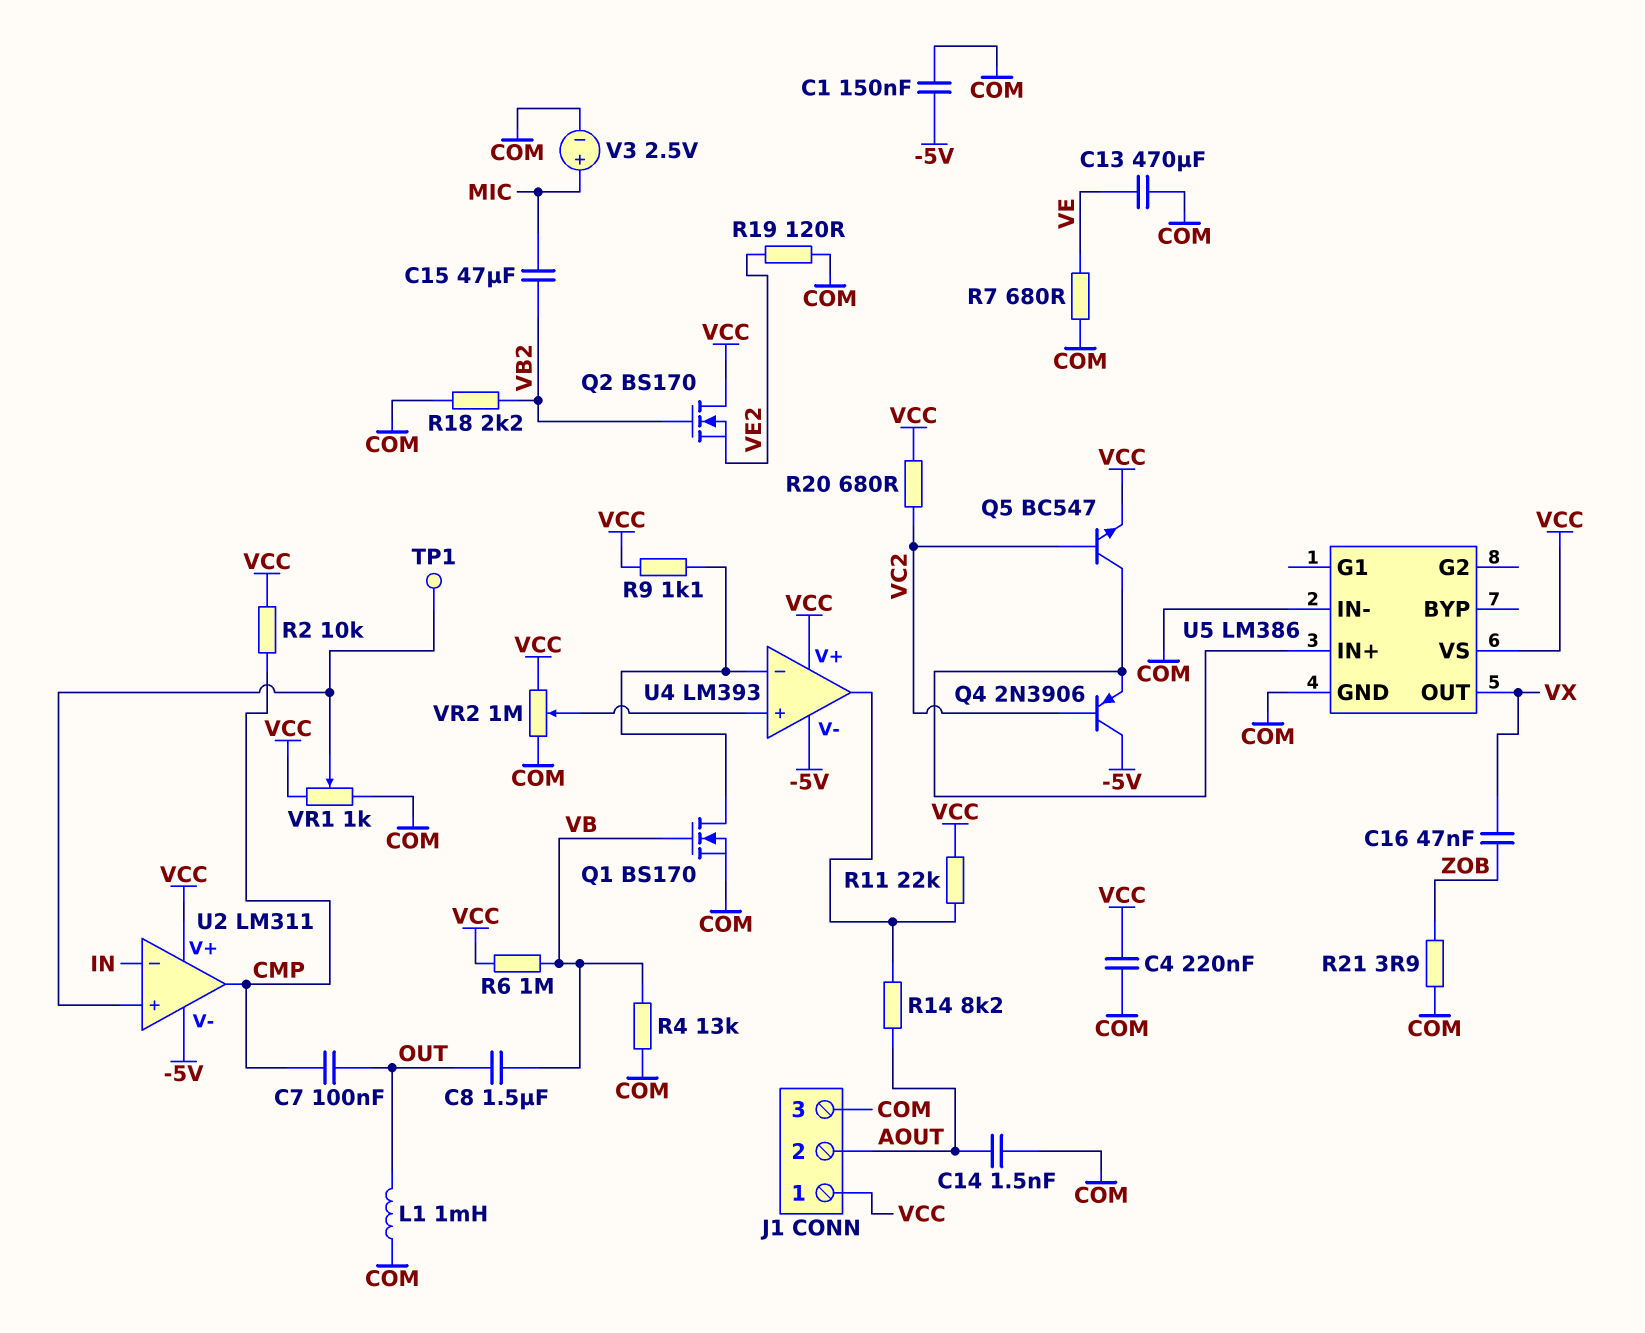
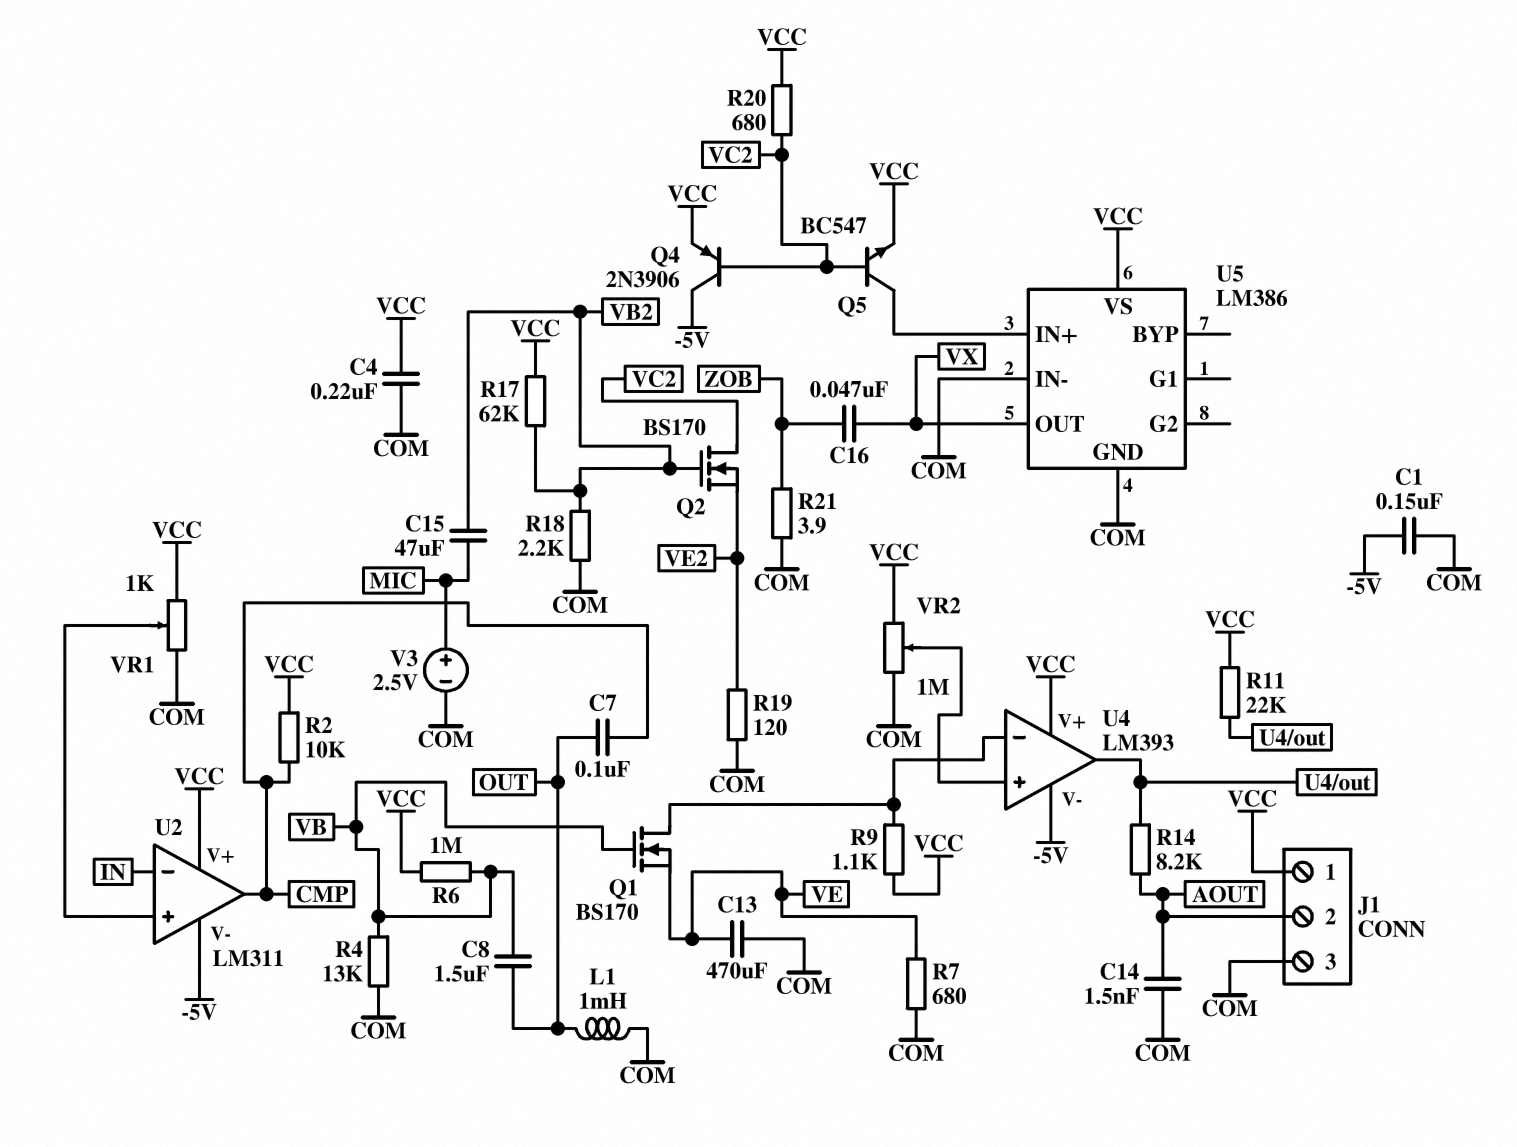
Q1: NMOS BS170 (G VB, D U4/in-, S COM) -> NMOS BS170 (G VB, D U4/in-, S VE)
Q2: NMOS BS170 (G VB2, D VCC, S VE2) -> NMOS BS170 (G VB2, D VC2, S VE2)
Q4: PNP 2N3906 (B VC2, C -5V, E U5/IN+) -> PNP 2N3906 (B VC2, C -5V, E VCC)
R17: none -> 62k (VB2, VCC)
TP1: test point (U2/in+) -> none

